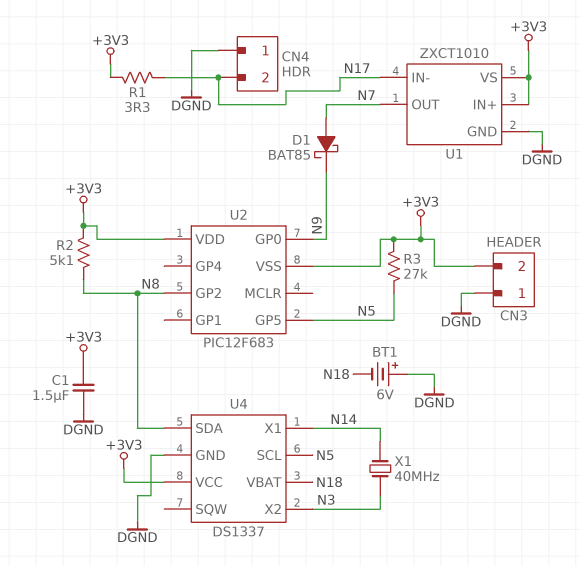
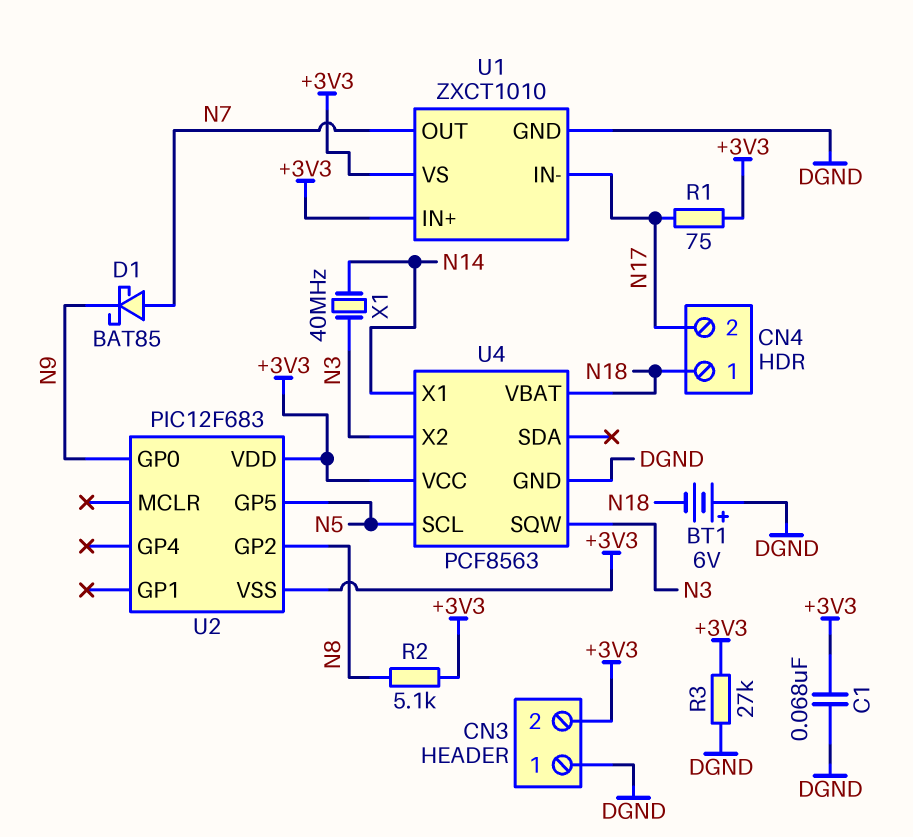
C1: 1.5uF (+3V3, DGND) -> 68nF (+3V3, DGND)
CN4 pin 1: DGND -> N18
R1: 3.3 (+3V3, N17) -> 75 (+3V3, N17)
R3: 27k (+3V3, N5) -> 27k (+3V3, DGND)
U4: DS1337 -> PCF8563
U4 pin SDA: N8 -> none
U4 pin SQW: none -> N3

